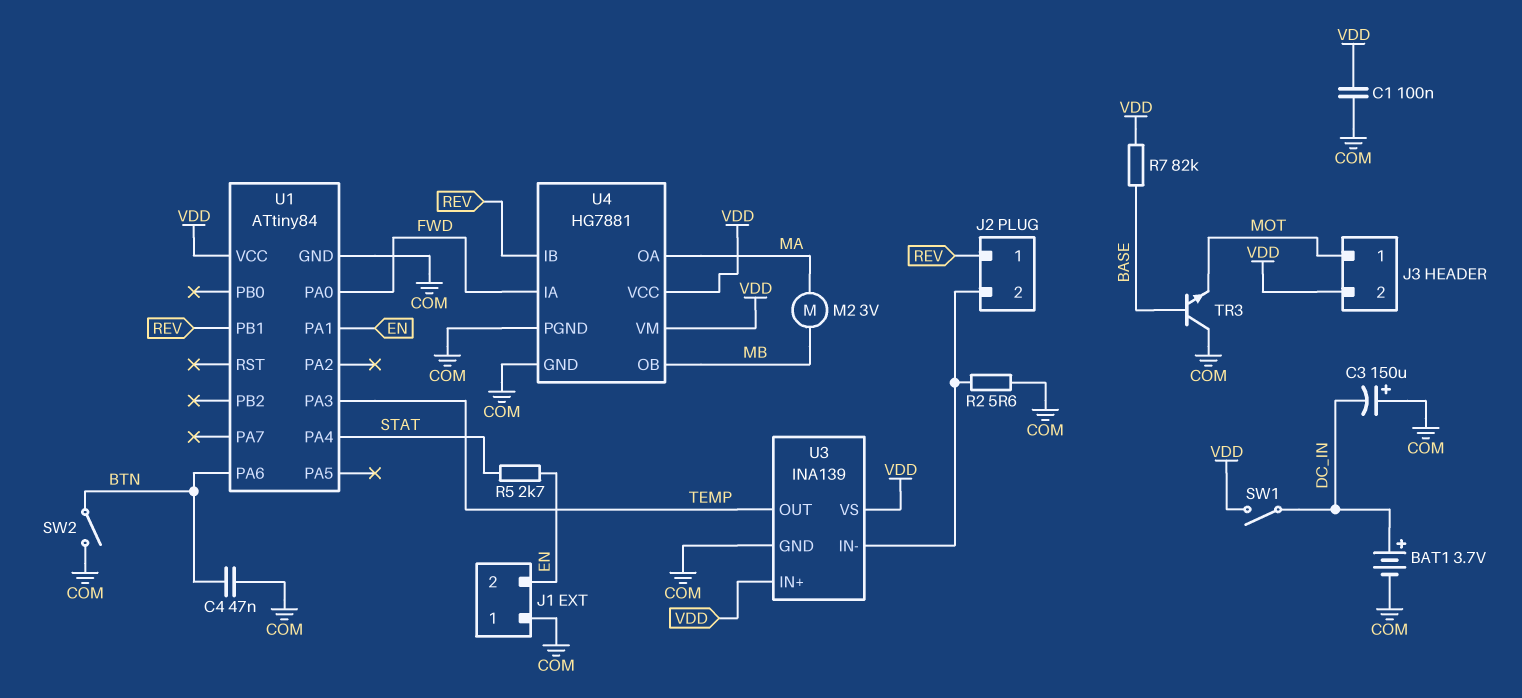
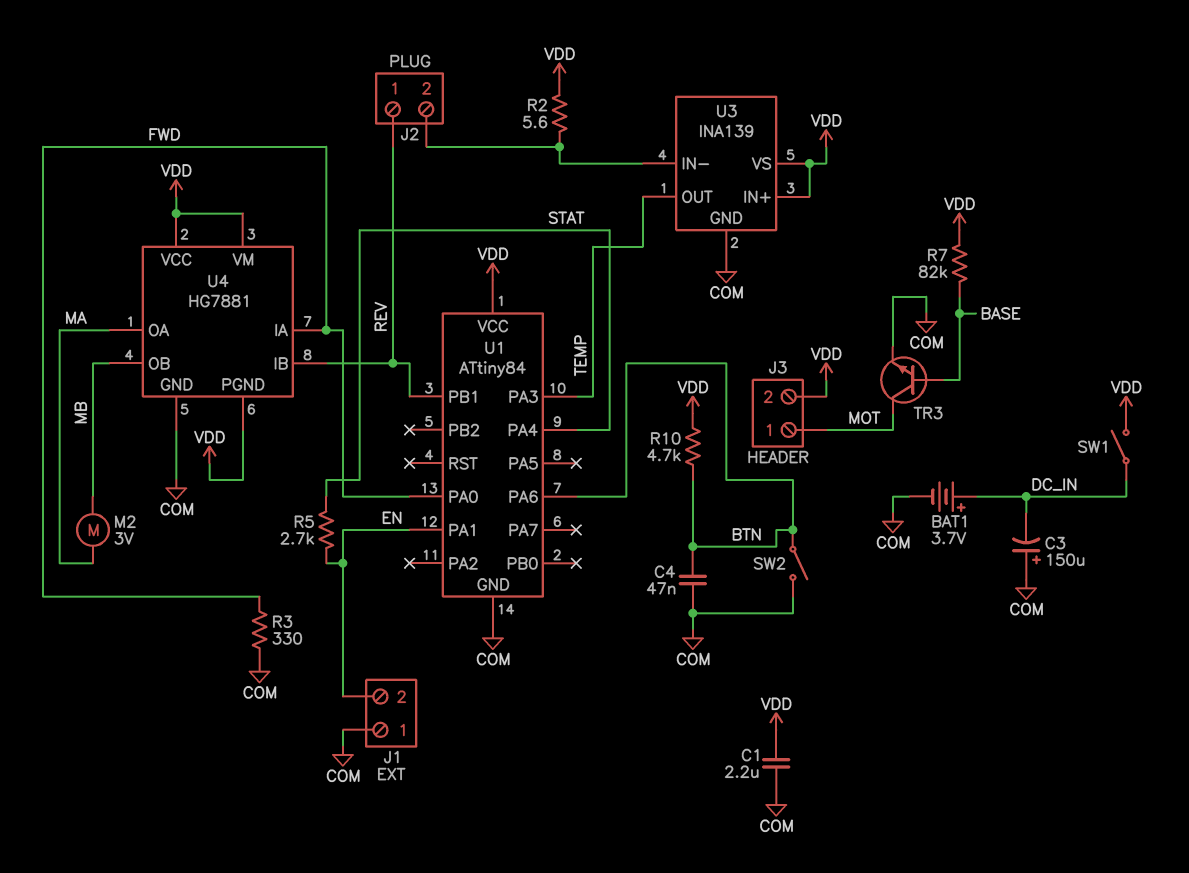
C1: 100nF (COM, VDD) -> 2.2uF (COM, VDD)
R2: 5.6 (COM, J2/2) -> 5.6 (J2/2, VDD)
R3: none -> 330 (COM, FWD)
R10: none -> 4.7k (BTN, VDD)
TR3: NPN (B BASE, C COM, E MOT) -> NPN (B BASE, C MOT, E COM)
U4 pin PGND: COM -> VDD

